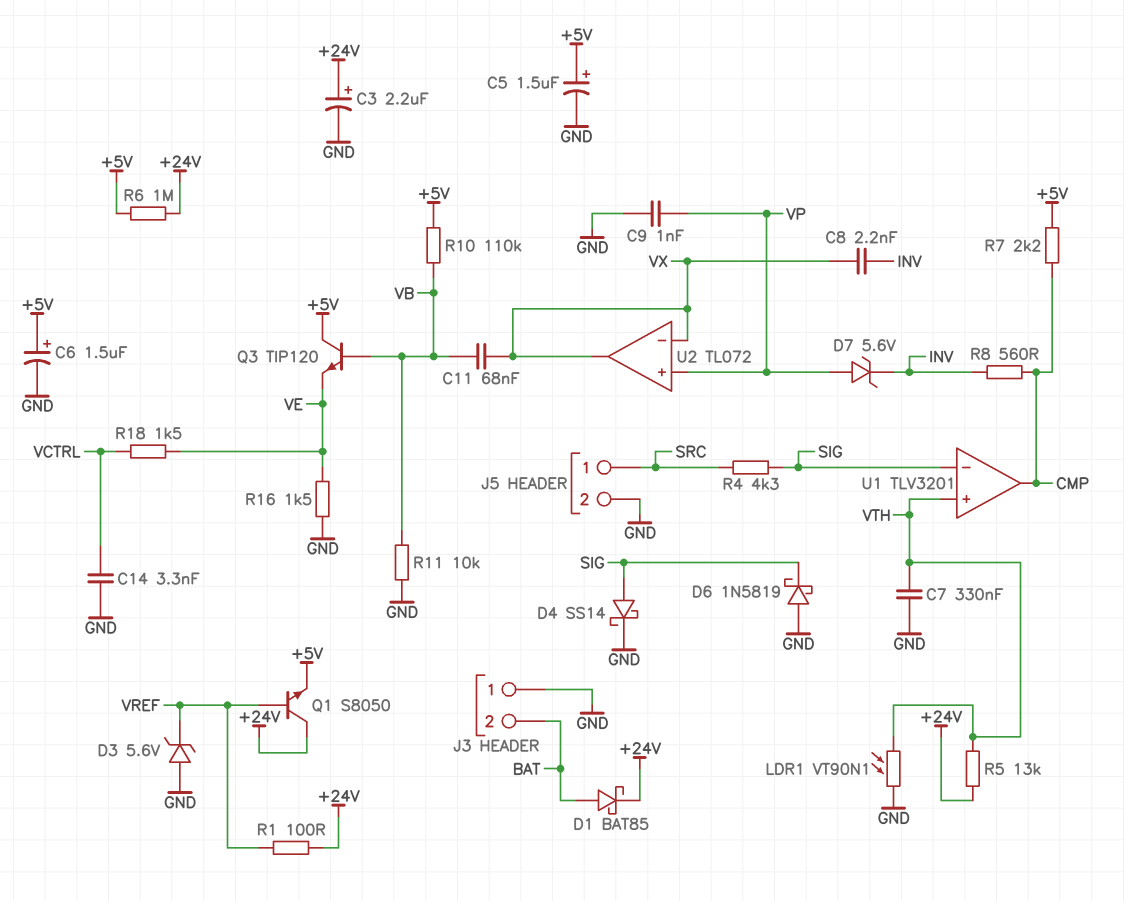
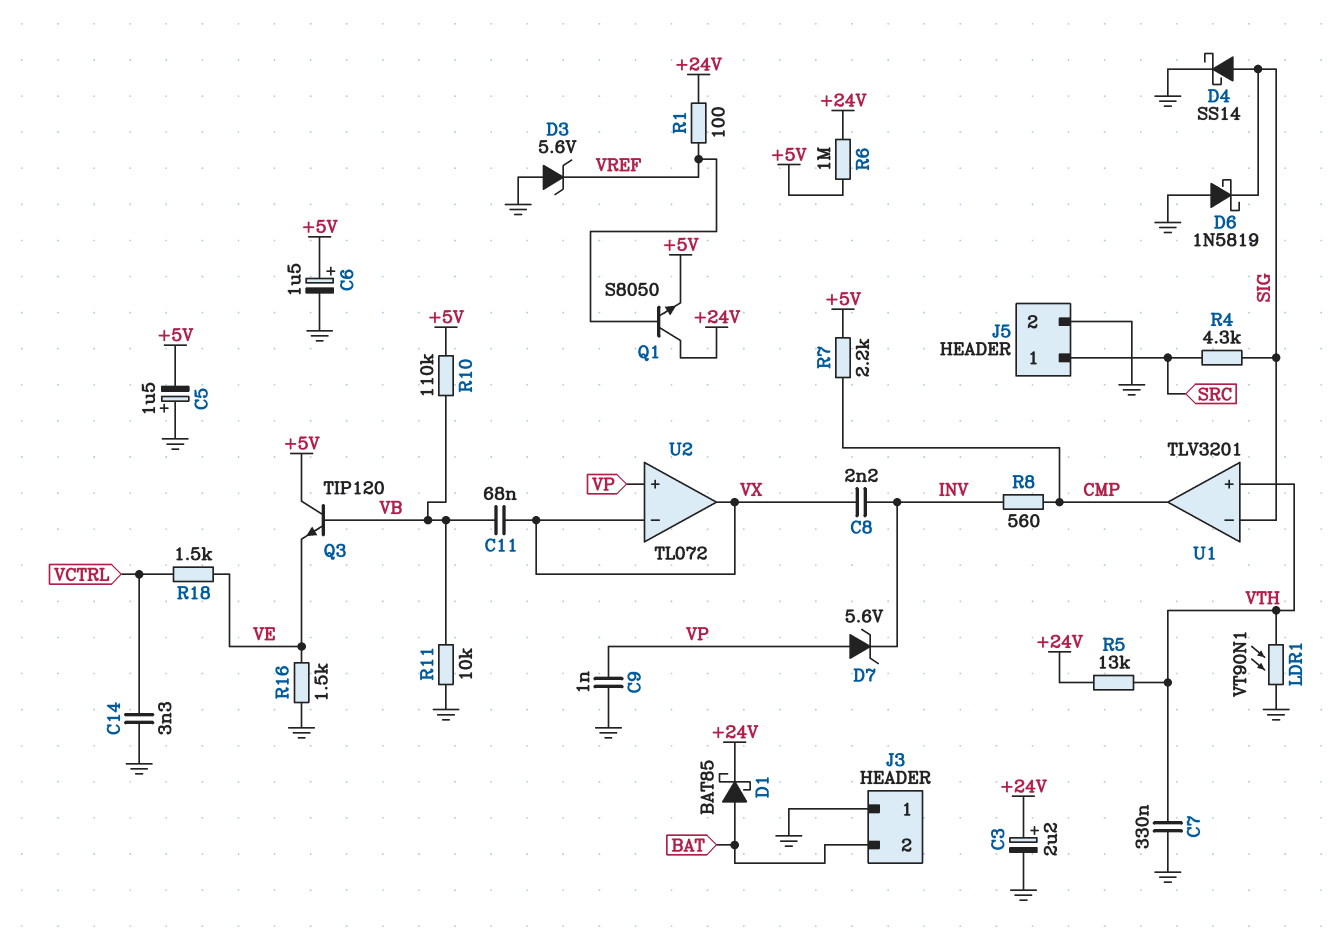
C5: 1.5uF (plus +5V, minus GND) -> 1.5uF (plus GND, minus +5V)

